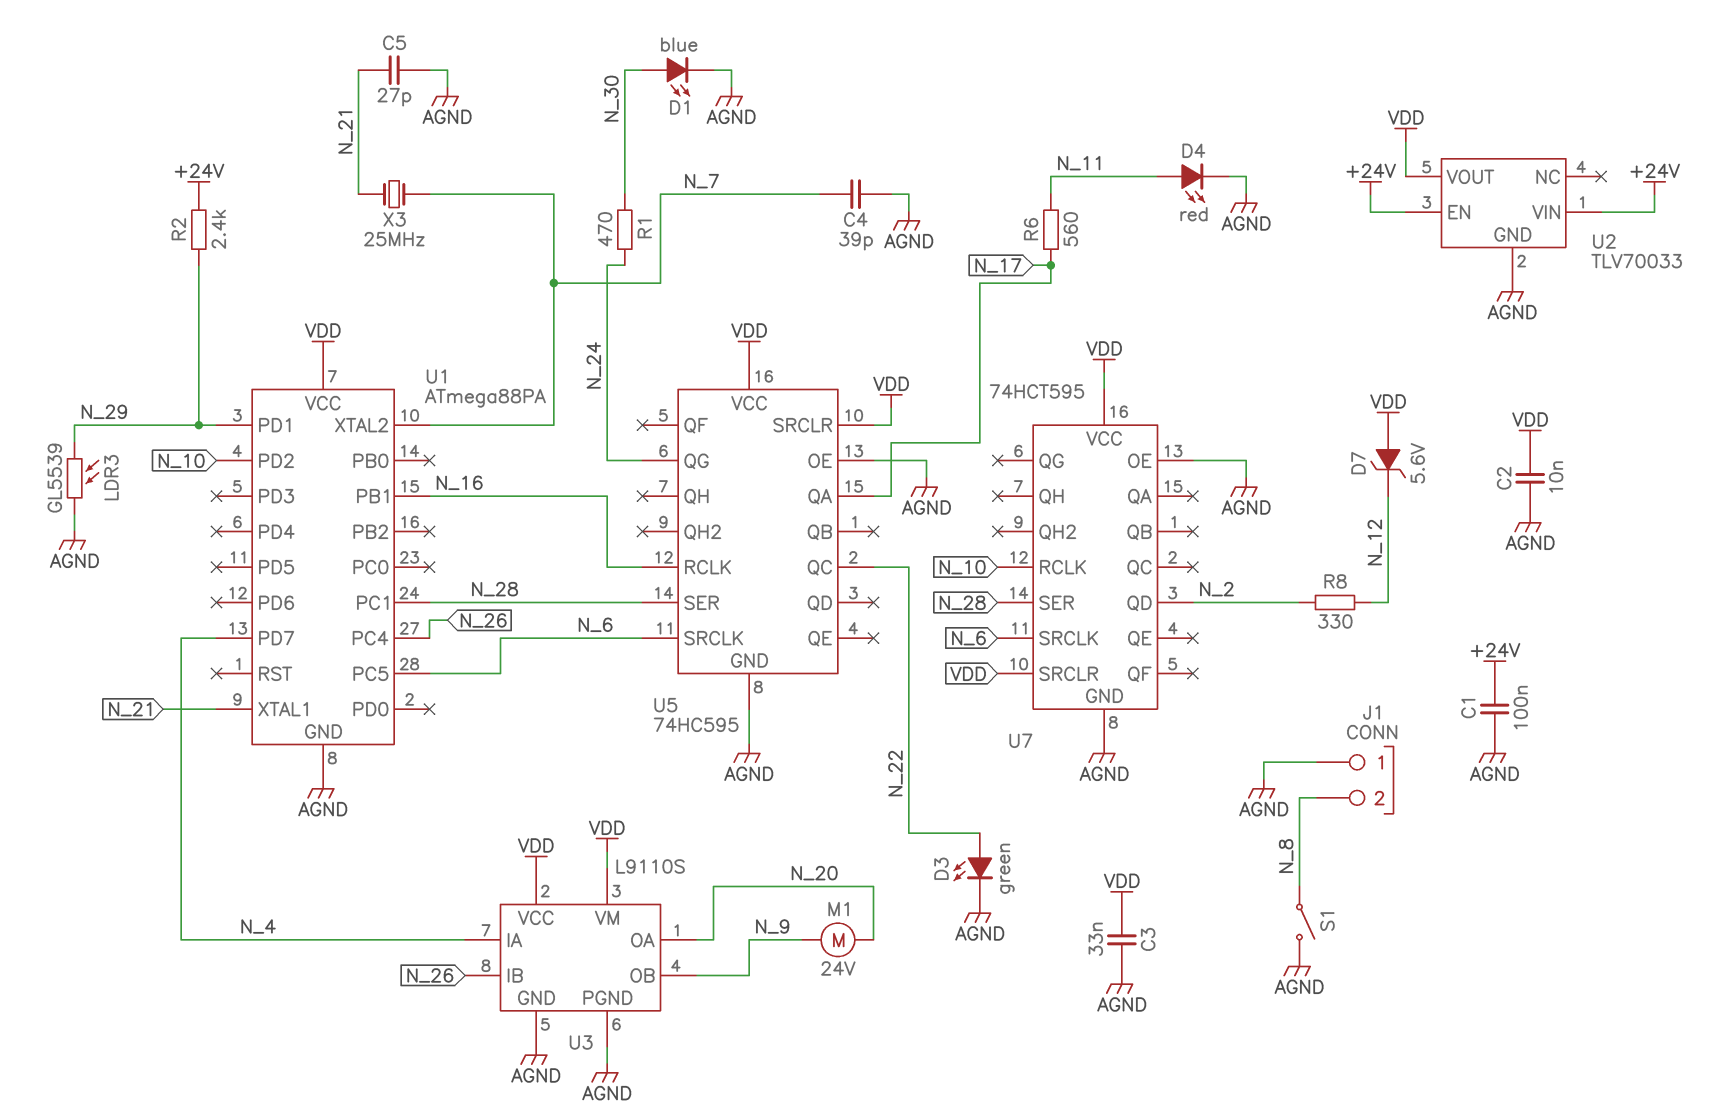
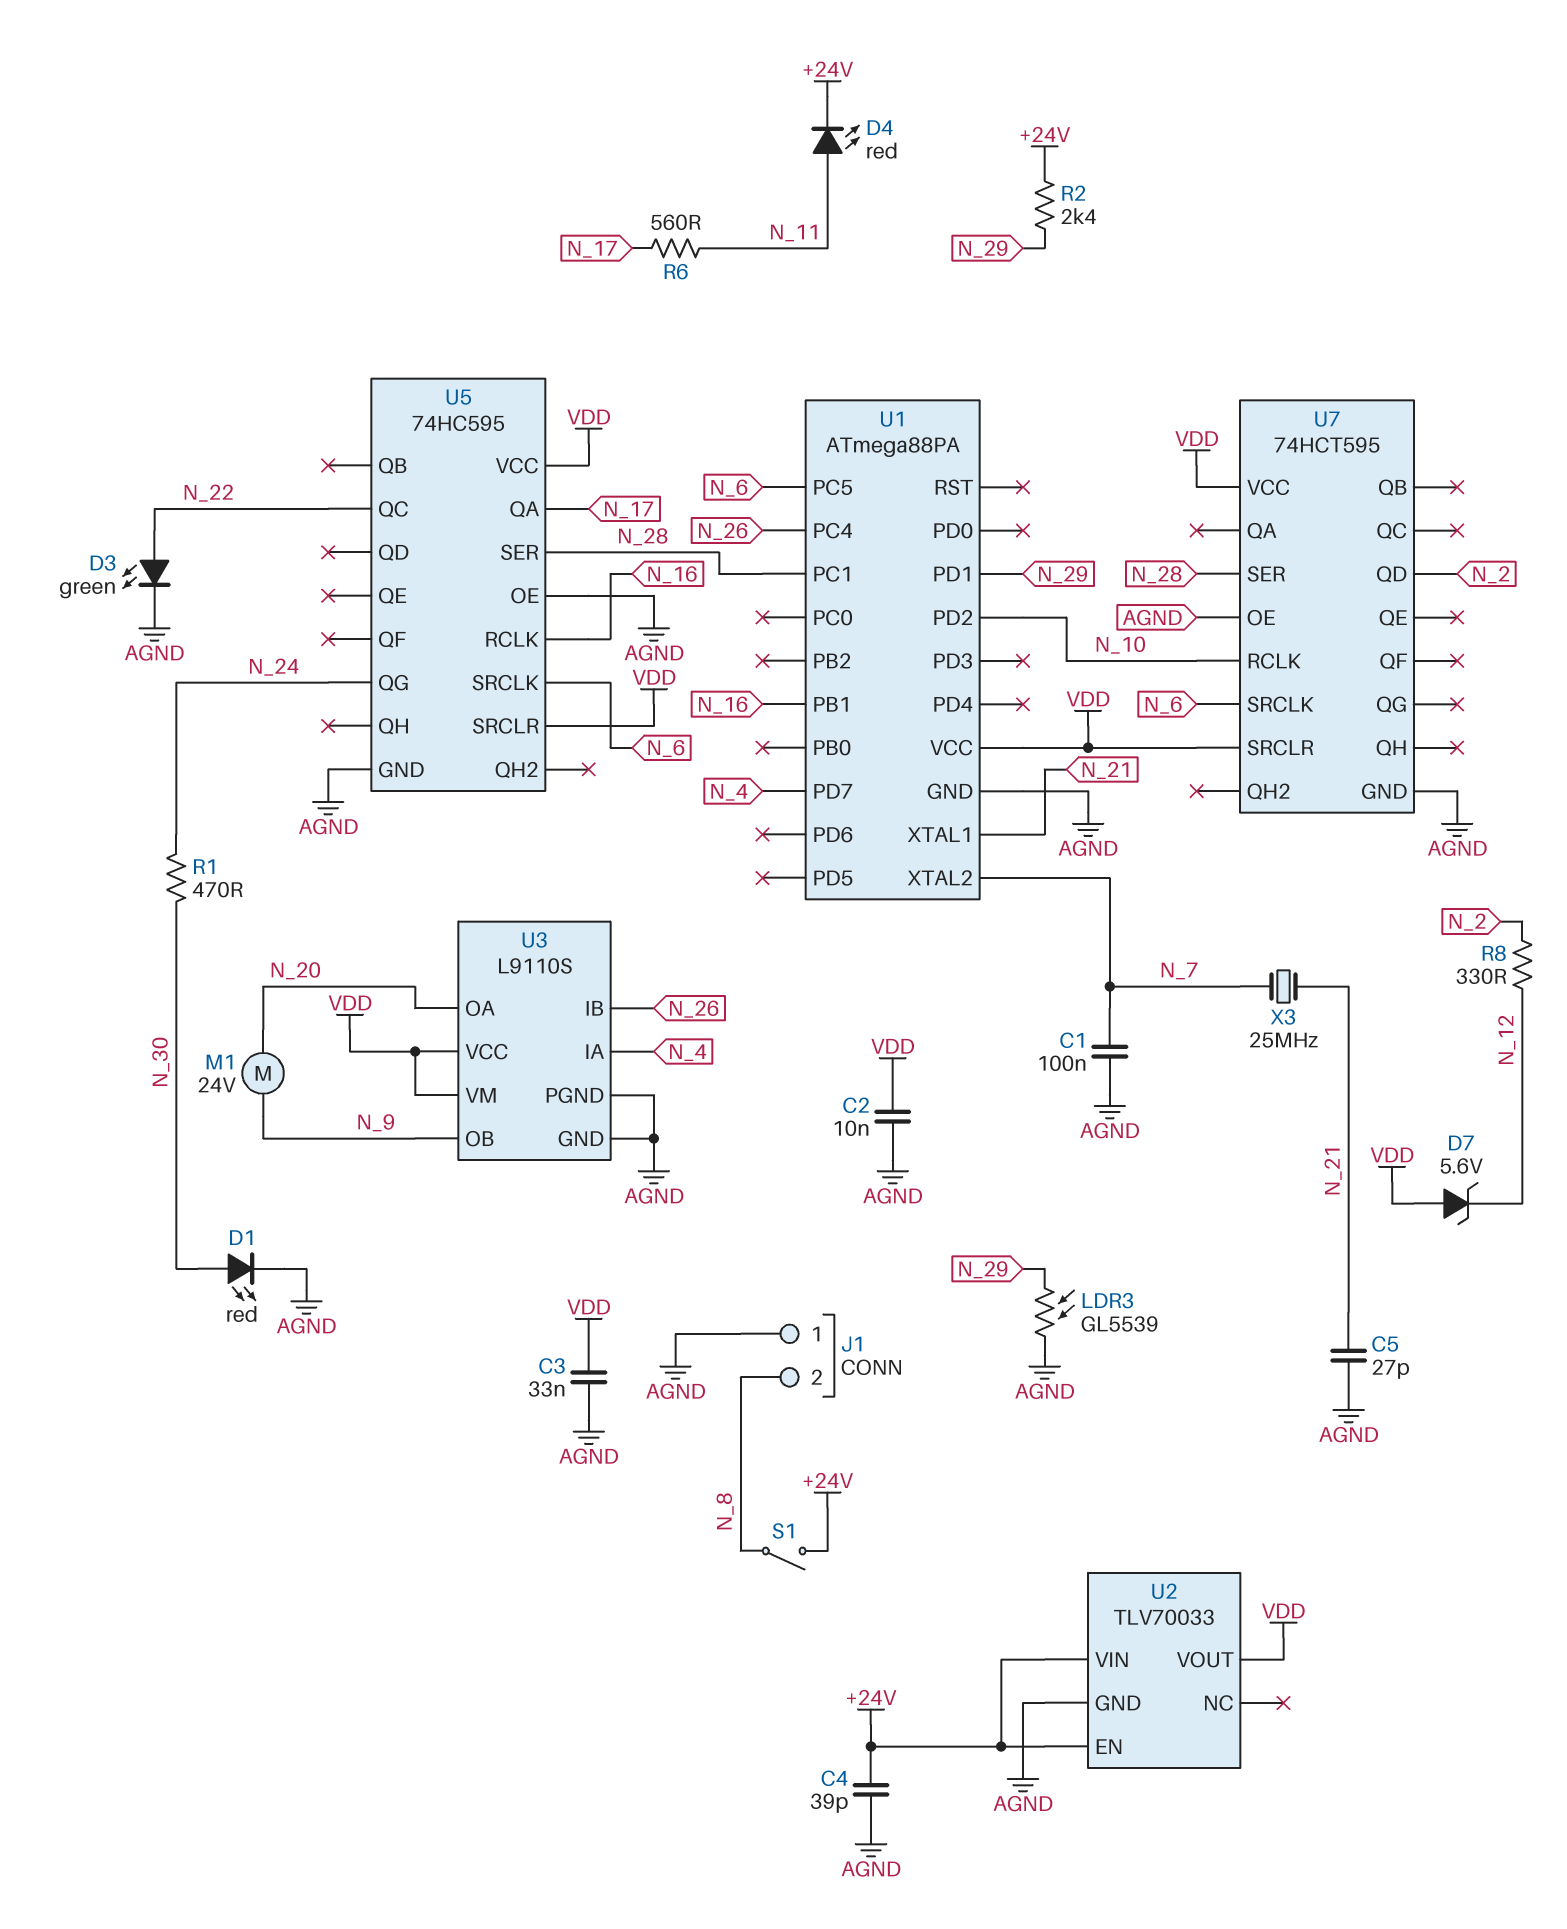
C1: 100nF (+24V, AGND) -> 100nF (AGND, N_7)
C4: 39pF (AGND, N_7) -> 39pF (+24V, AGND)
D1: LED blue (A N_30, K AGND) -> LED red (A N_30, K AGND)
D4: LED red (A N_11, K AGND) -> LED red (A N_11, K +24V)
S1: switch (AGND, N_8) -> switch (+24V, N_8)

